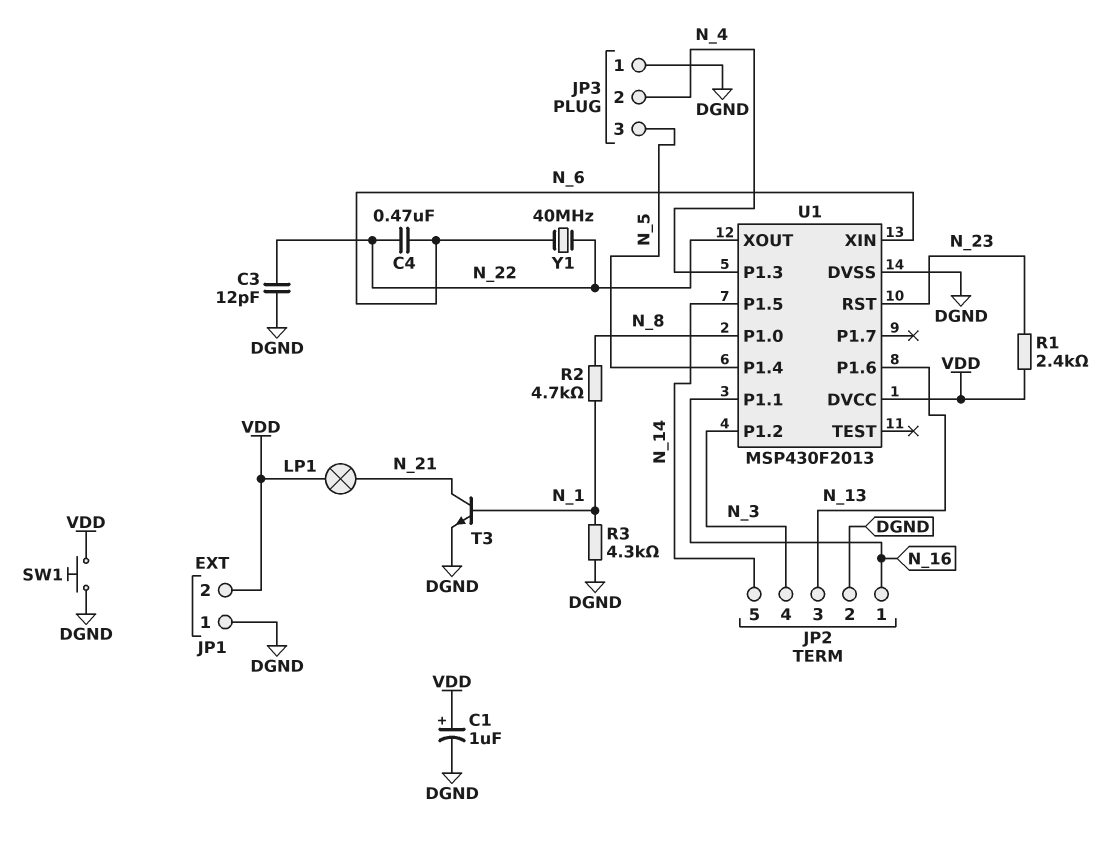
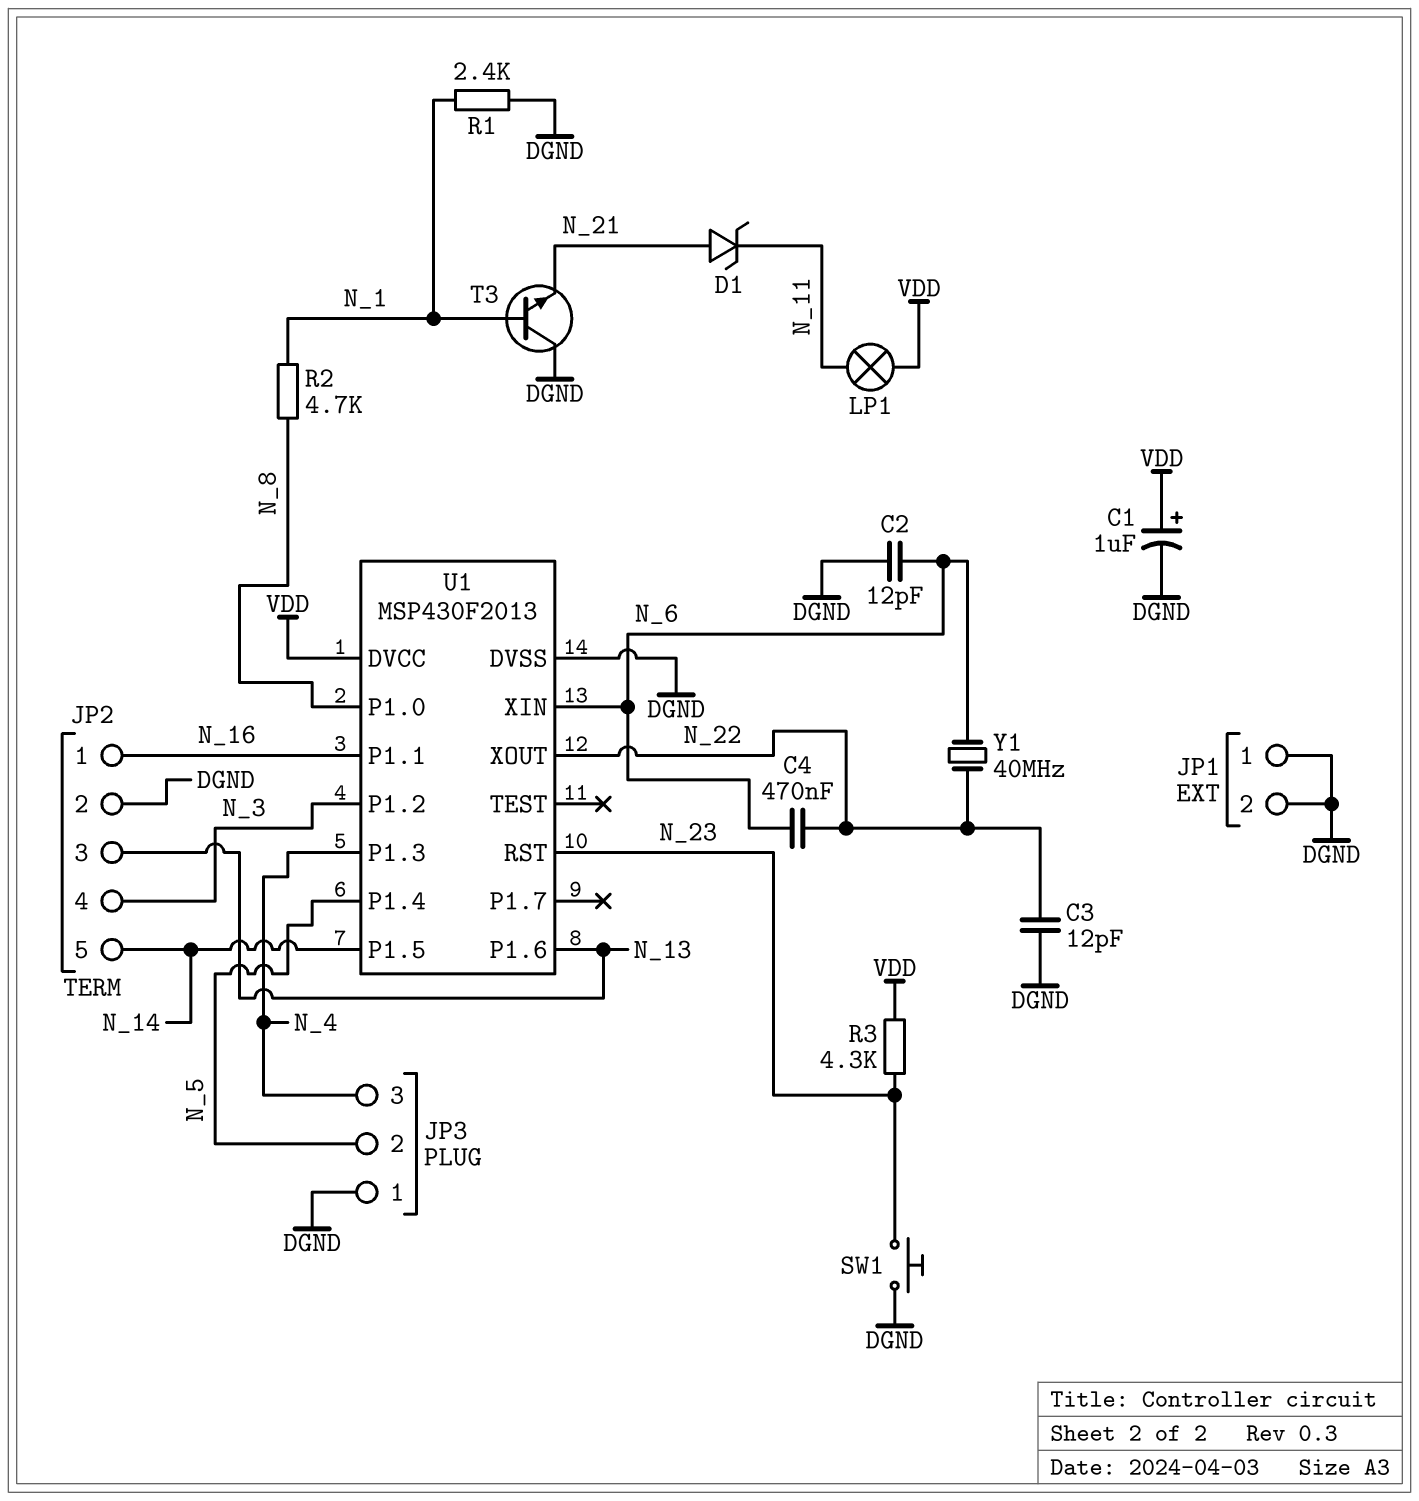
C2: none -> 12pF (DGND, N_6)
D1: none -> zener (A N_21, K N_11)
JP1 pin 2: VDD -> DGND
JP3 pin 2: N_4 -> N_5
JP3 pin 3: N_5 -> N_4
LP1: lamp (N_21, VDD) -> lamp (N_11, VDD)
R1: 2.4k (N_23, VDD) -> 2.4k (DGND, N_1)
R3: 4.3k (DGND, N_1) -> 4.3k (N_23, VDD)
SW1: button (DGND, VDD) -> button (DGND, N_23)
T3: NPN (B N_1, C N_21, E DGND) -> NPN (B N_1, C DGND, E N_21)

